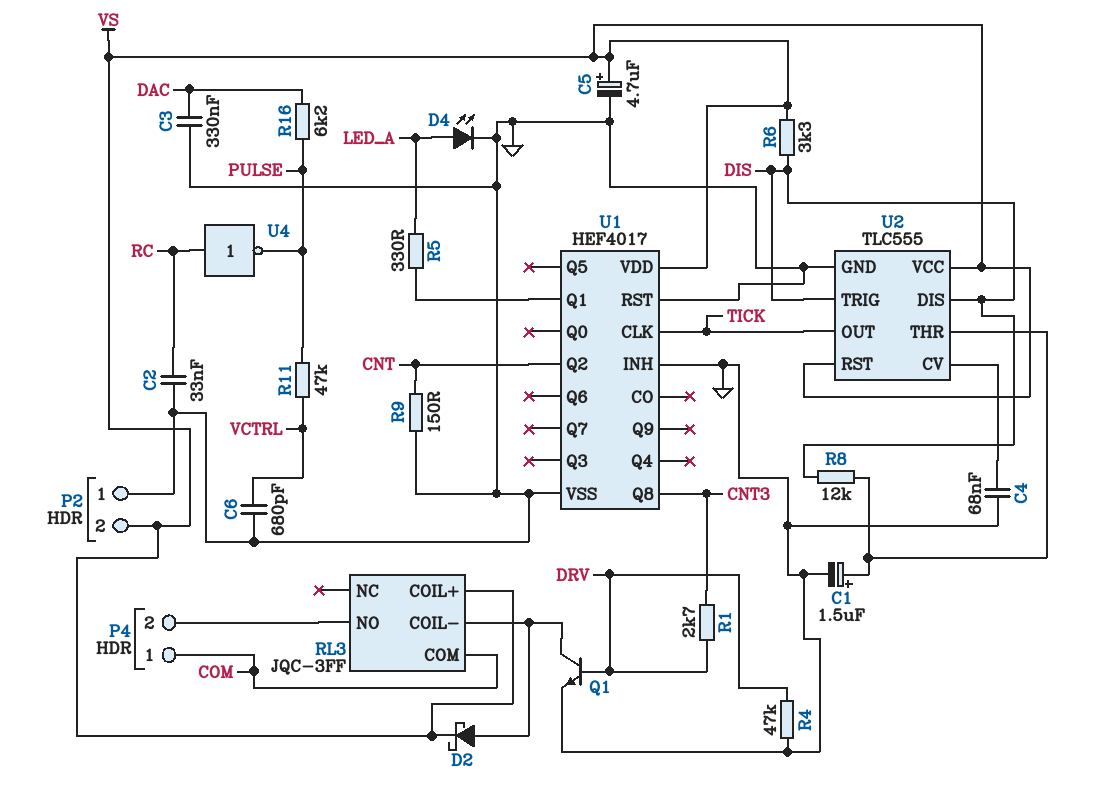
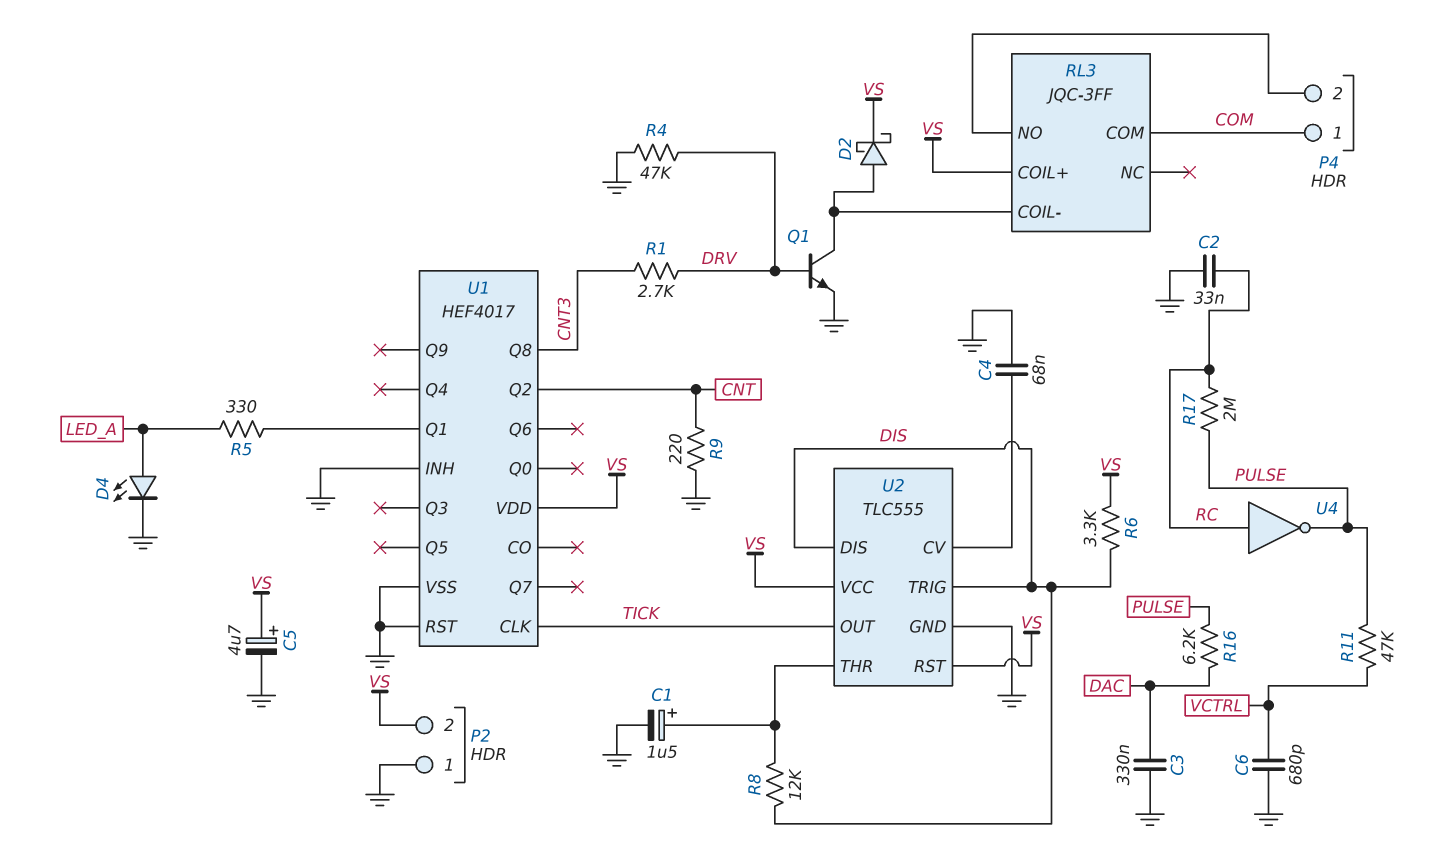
R9: 150 (CNT, GND) -> 220 (CNT, GND)
R17: none -> 2M (PULSE, RC)

